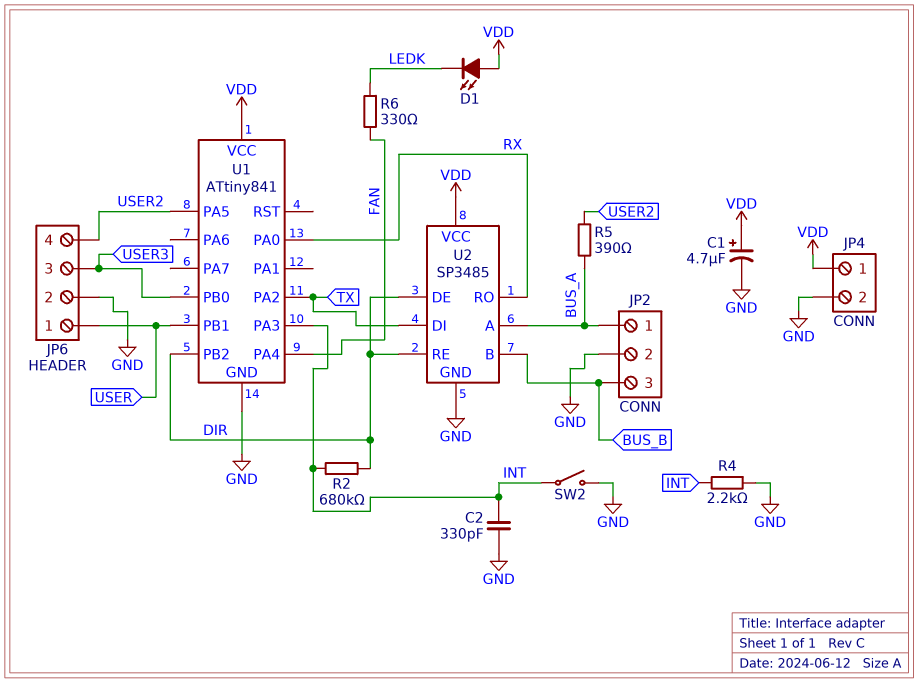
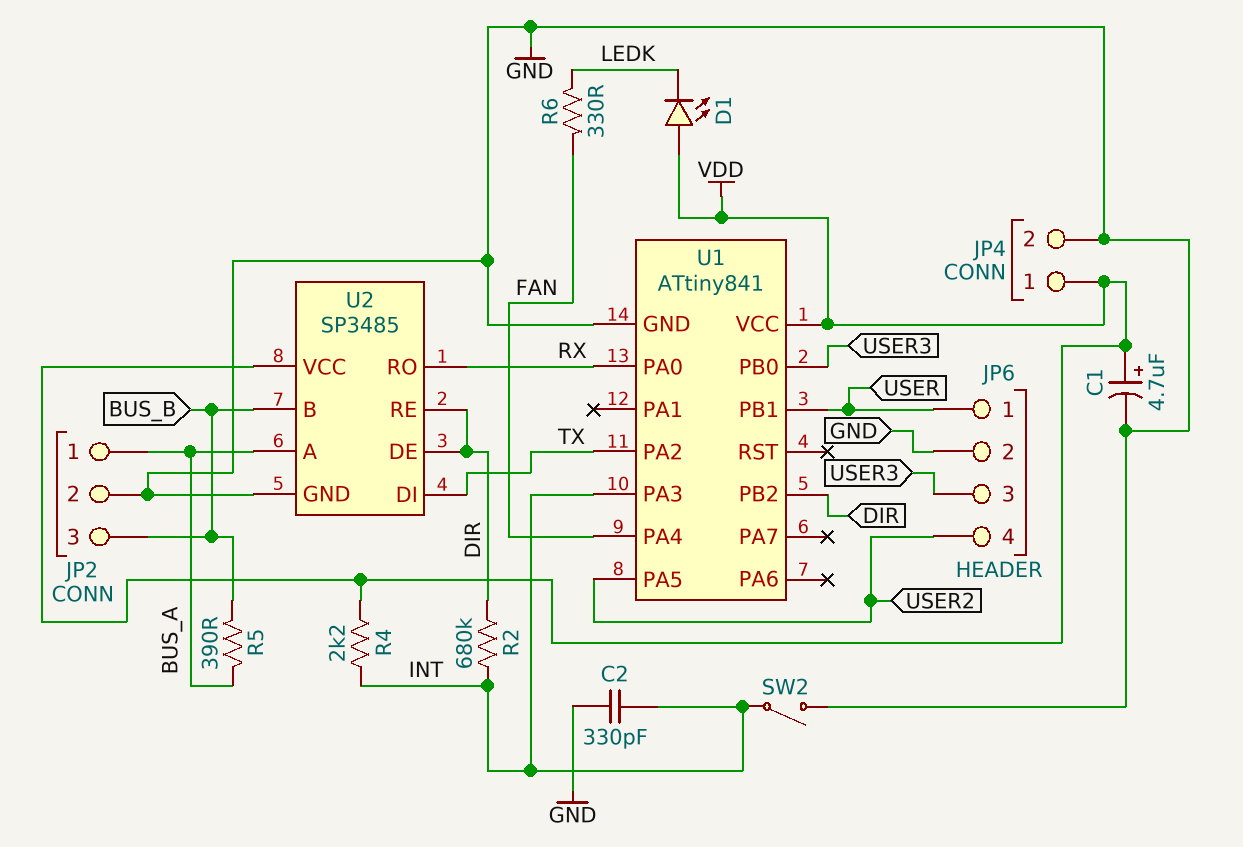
R4: 2.2k (GND, INT) -> 2.2k (INT, VDD)
R5: 390 (BUS_A, USER2) -> 390 (BUS_A, BUS_B)

